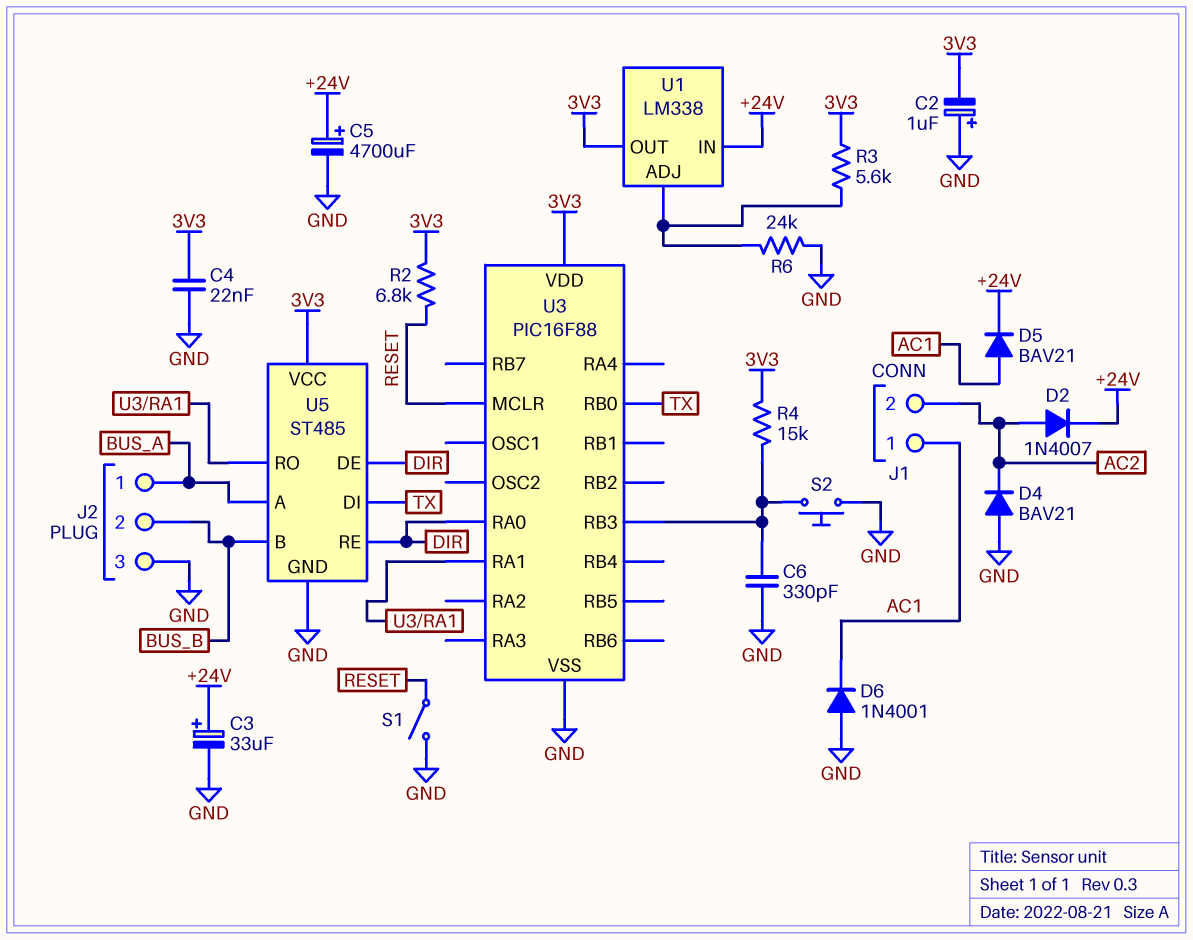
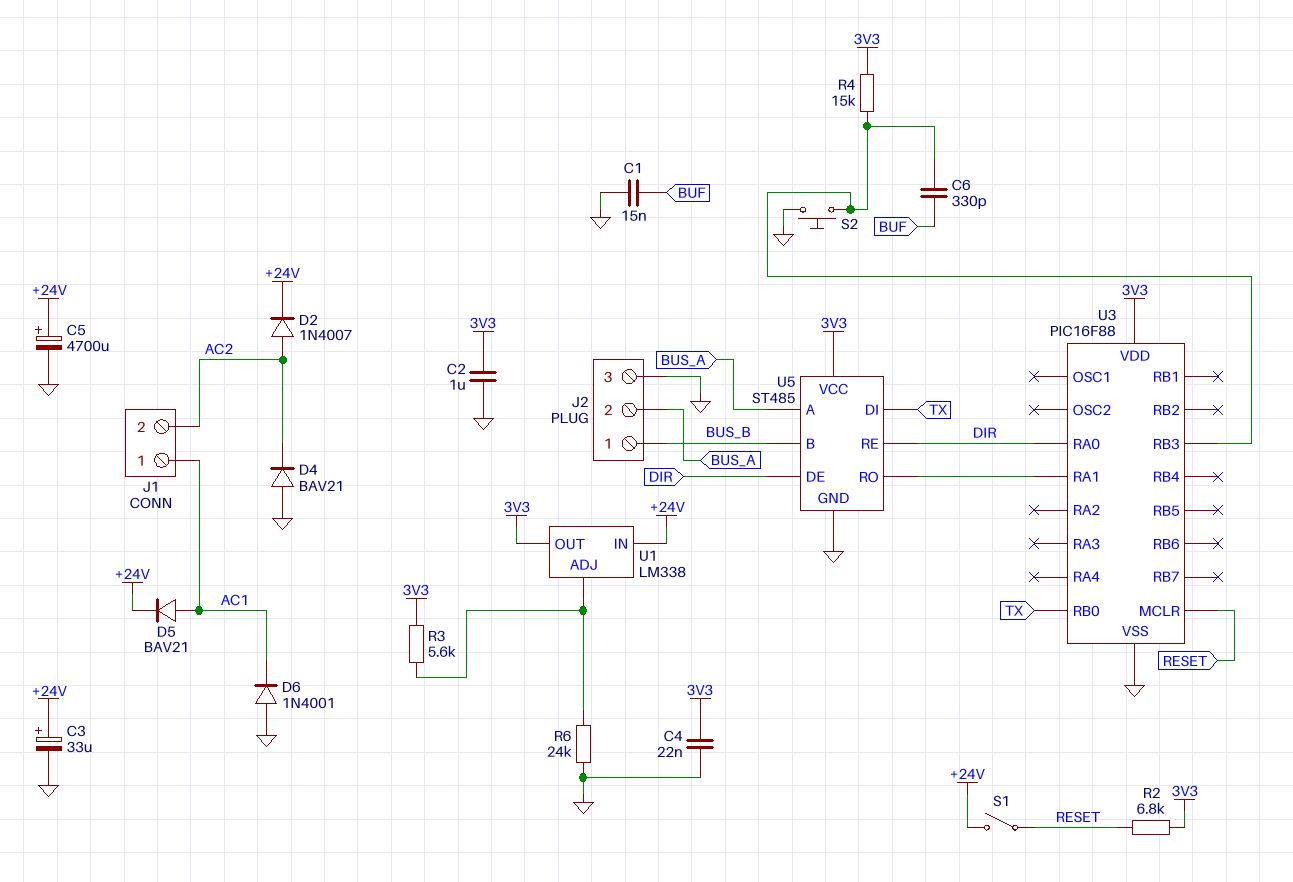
C1: none -> 15nF (BUF, GND)
C2: 1uF (plus GND, minus 3V3) -> 1uF (3V3, GND)
C6: 330pF (GND, U3/RB3) -> 330pF (BUF, U3/RB3)
J2 pin 1: BUS_A -> BUS_B
J2 pin 2: BUS_B -> BUS_A
S1: switch (GND, RESET) -> switch (+24V, RESET)

